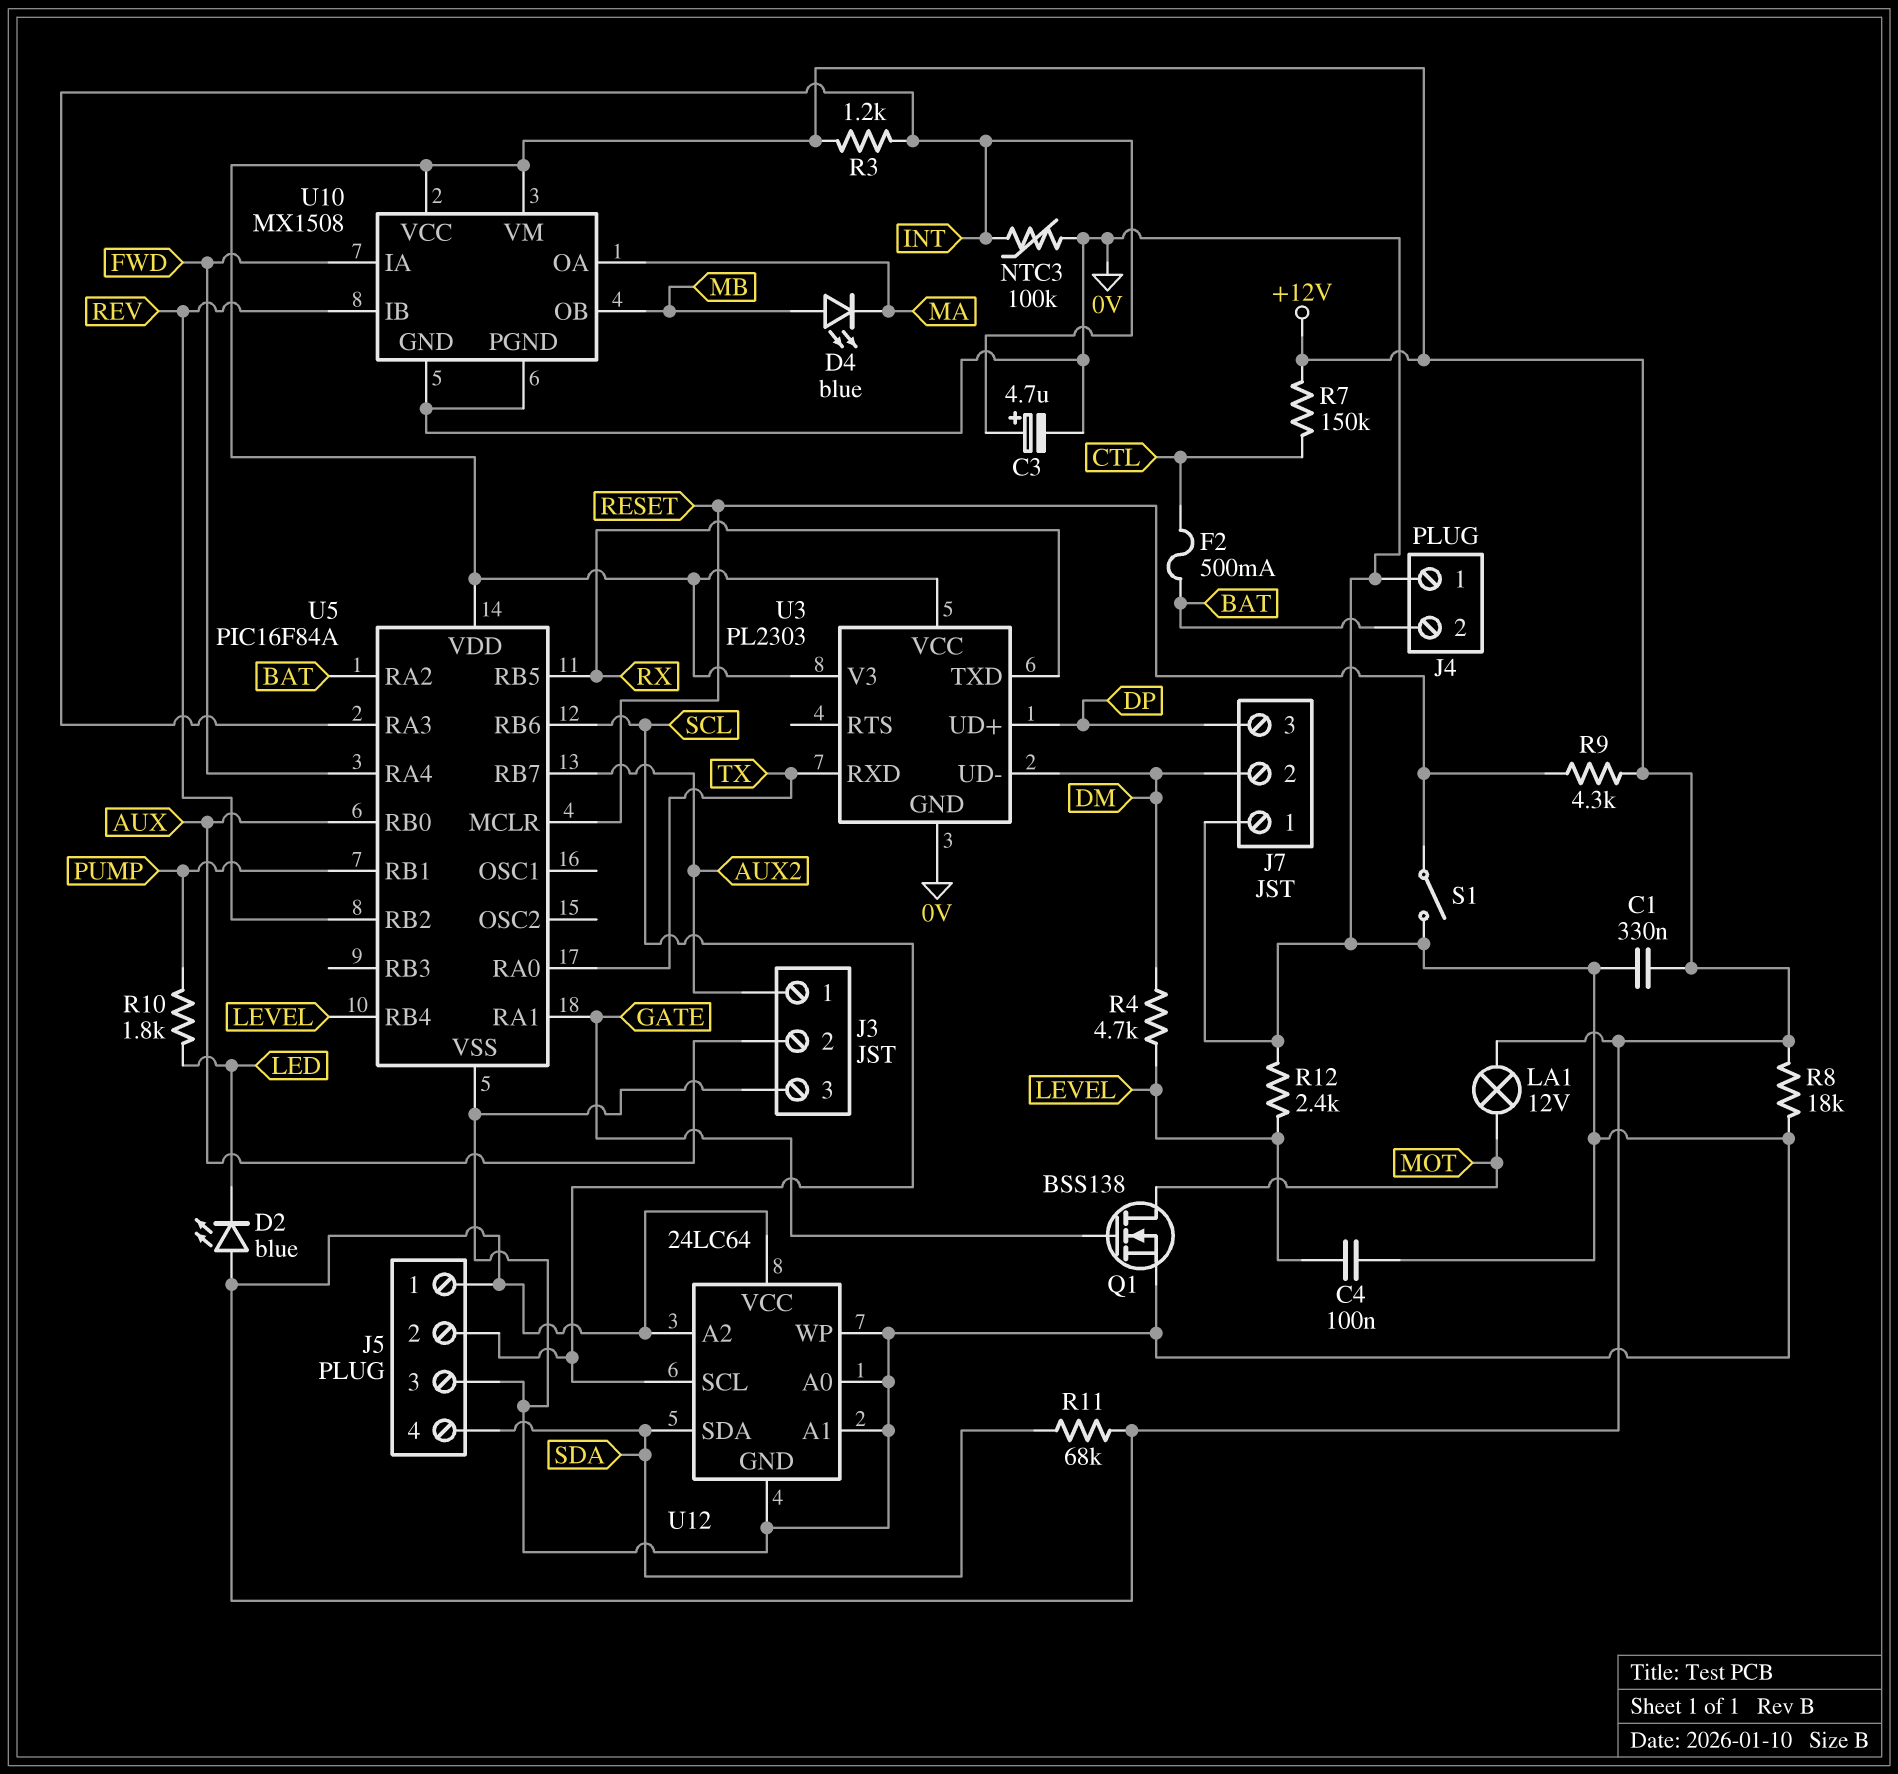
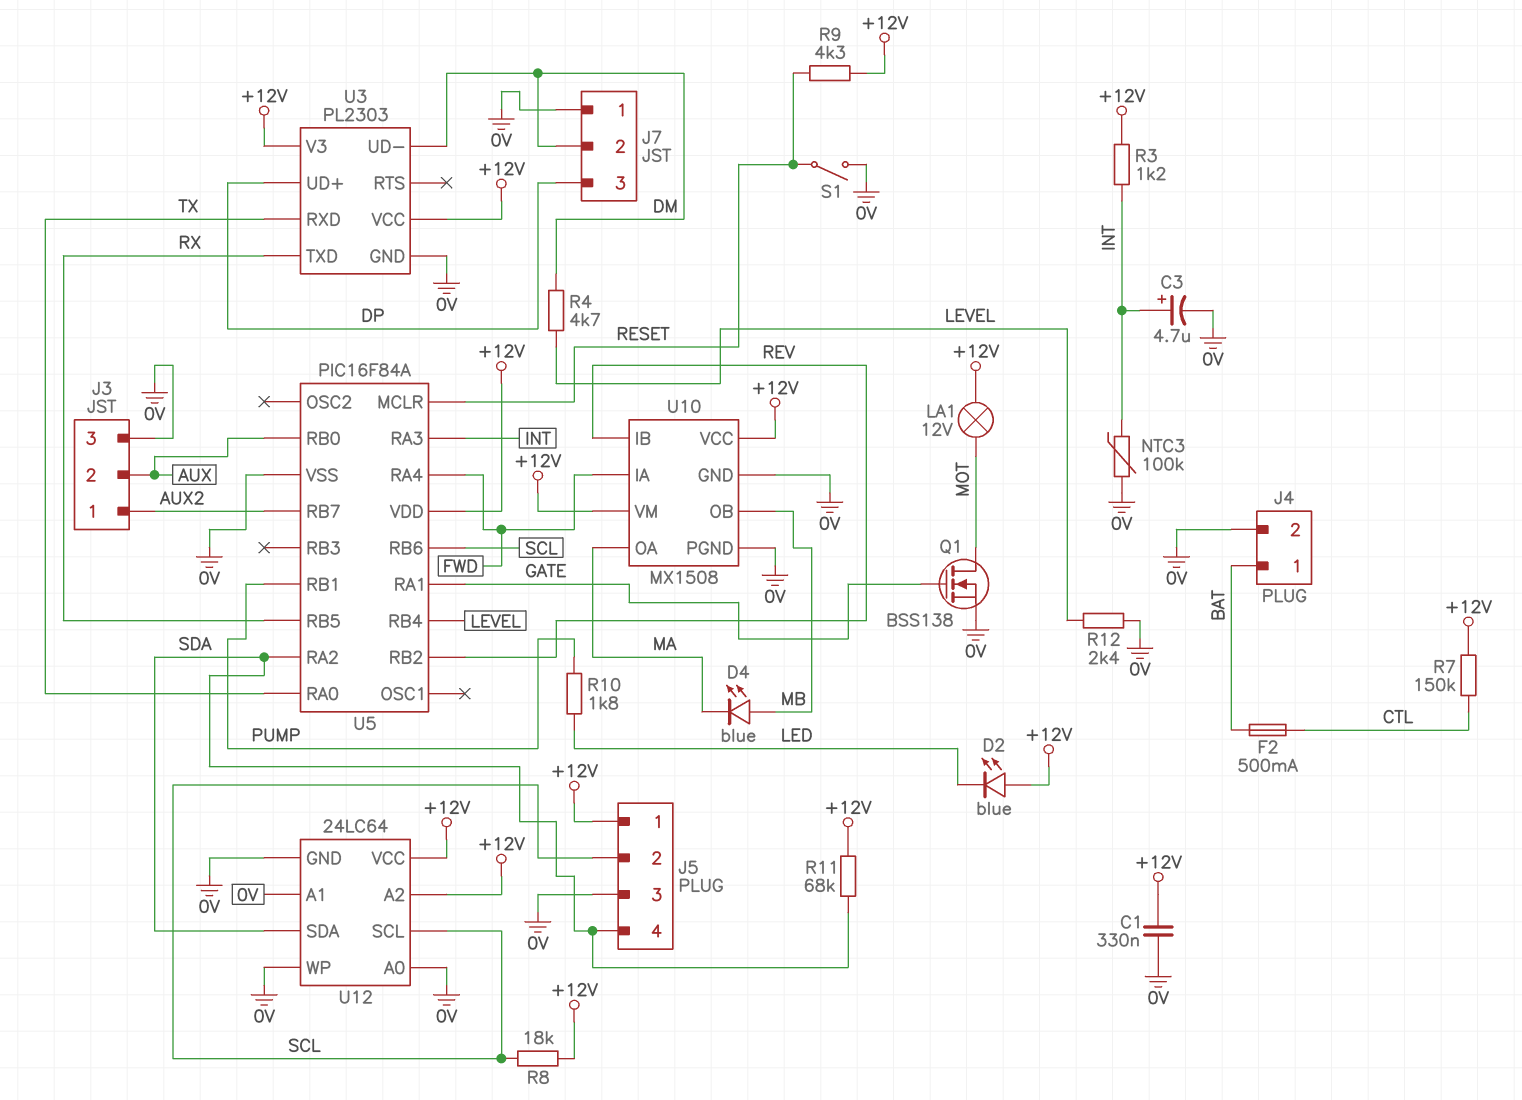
C4: 100nF (0V, LEVEL) -> none
J4 pin 1: 0V -> BAT
J4 pin 2: BAT -> 0V
R8: 18k (+12V, 0V) -> 18k (+12V, SCL)
U5 pin RA2: BAT -> SDA

